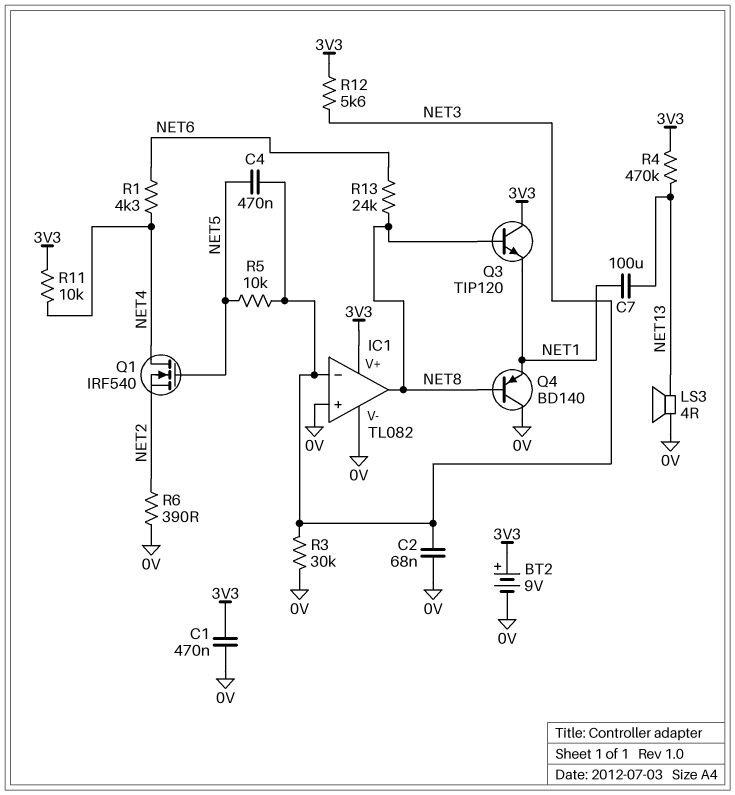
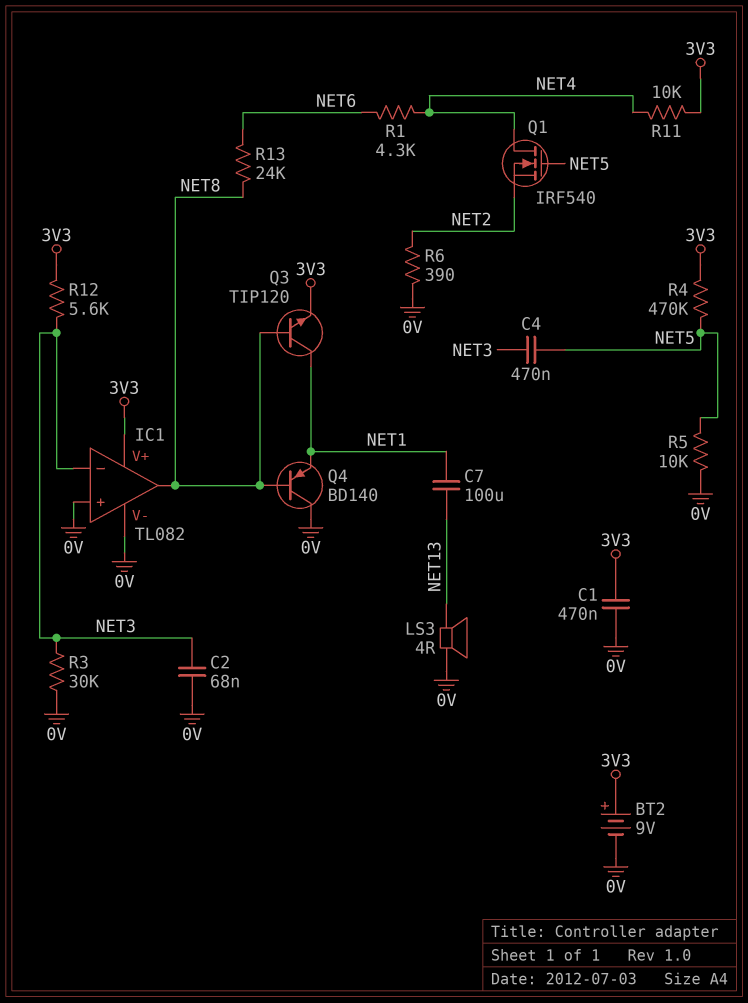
Q3: NPN TIP120 (B NET8, C 3V3, E NET1) -> NPN TIP120 (B NET8, C NET1, E 3V3)
R4: 470k (3V3, NET13) -> 470k (3V3, NET5)
R5: 10k (NET3, NET5) -> 10k (0V, NET5)

